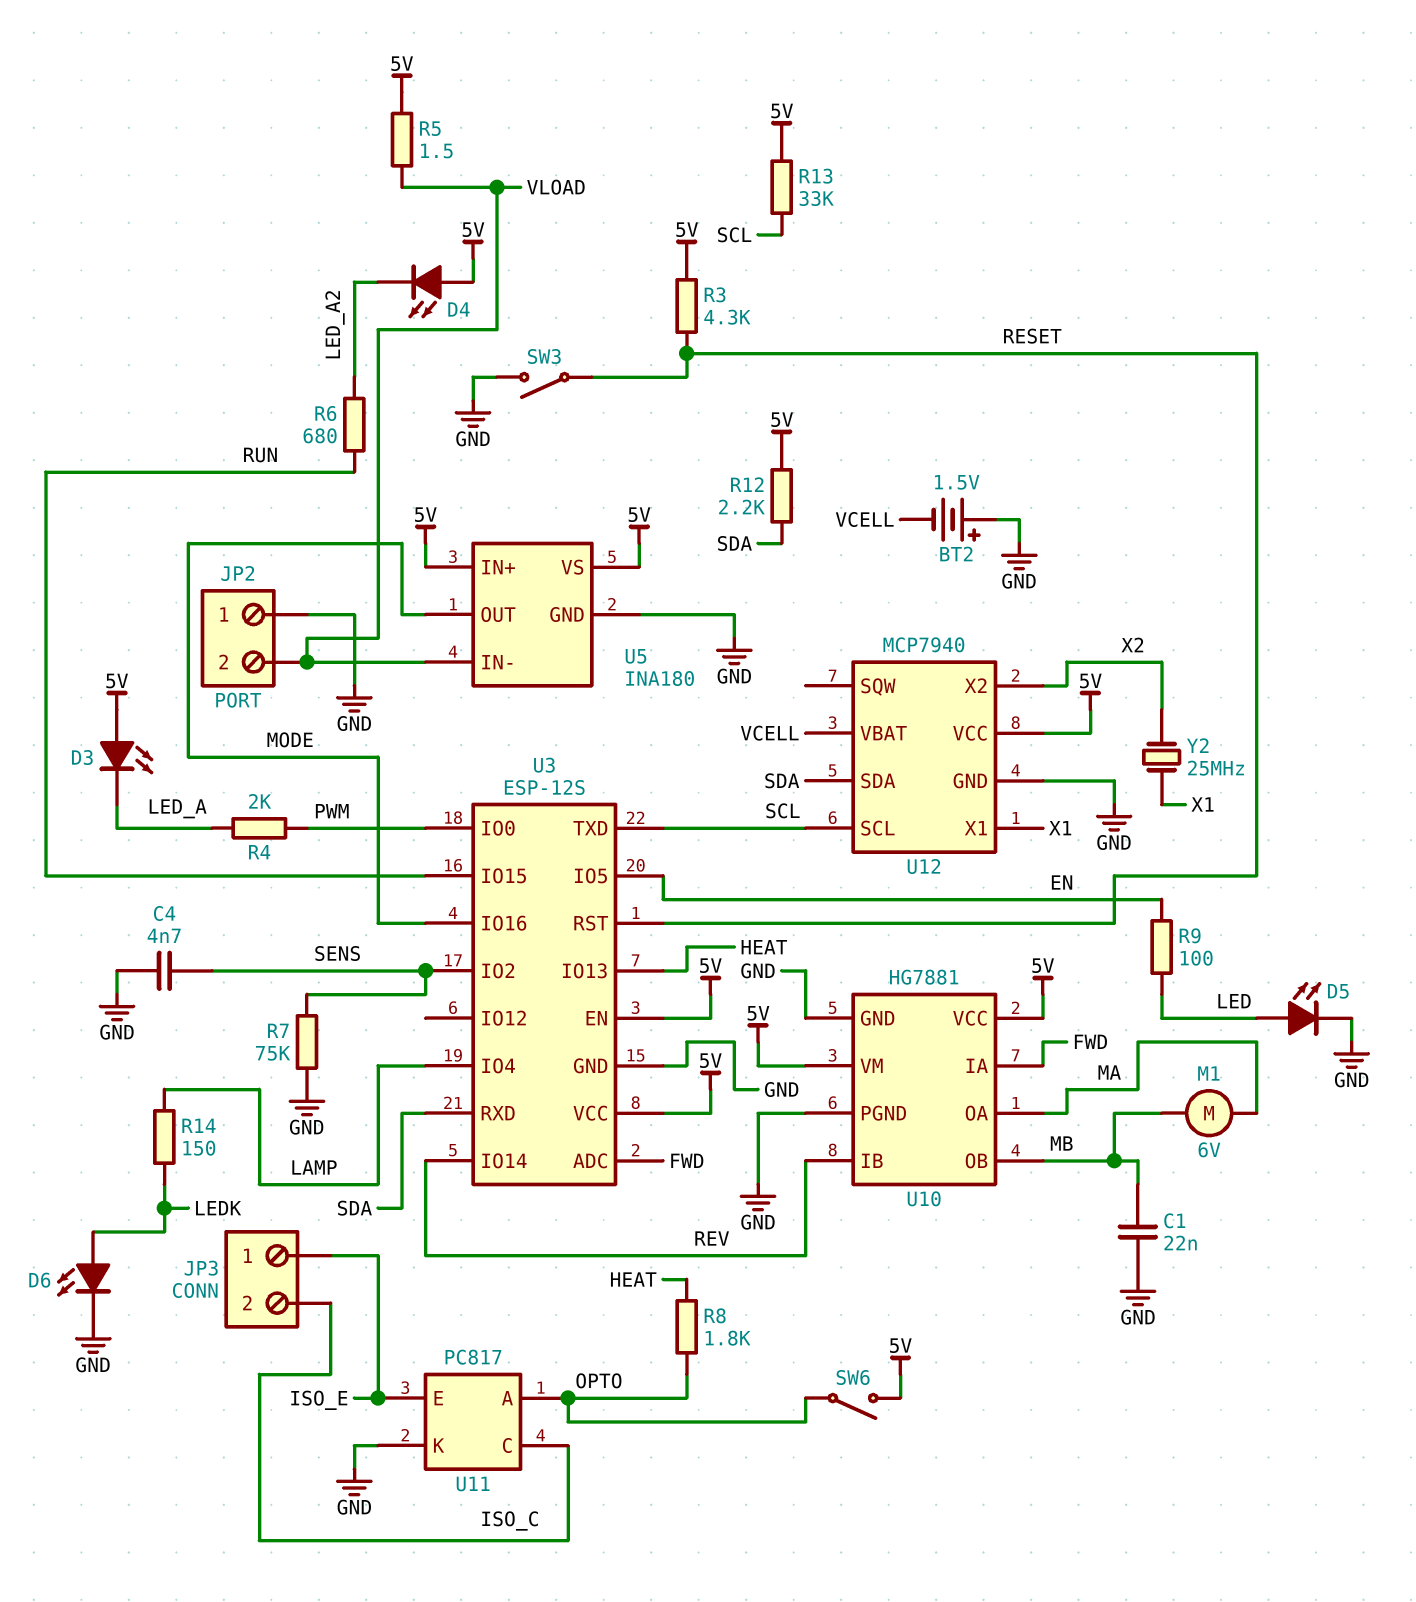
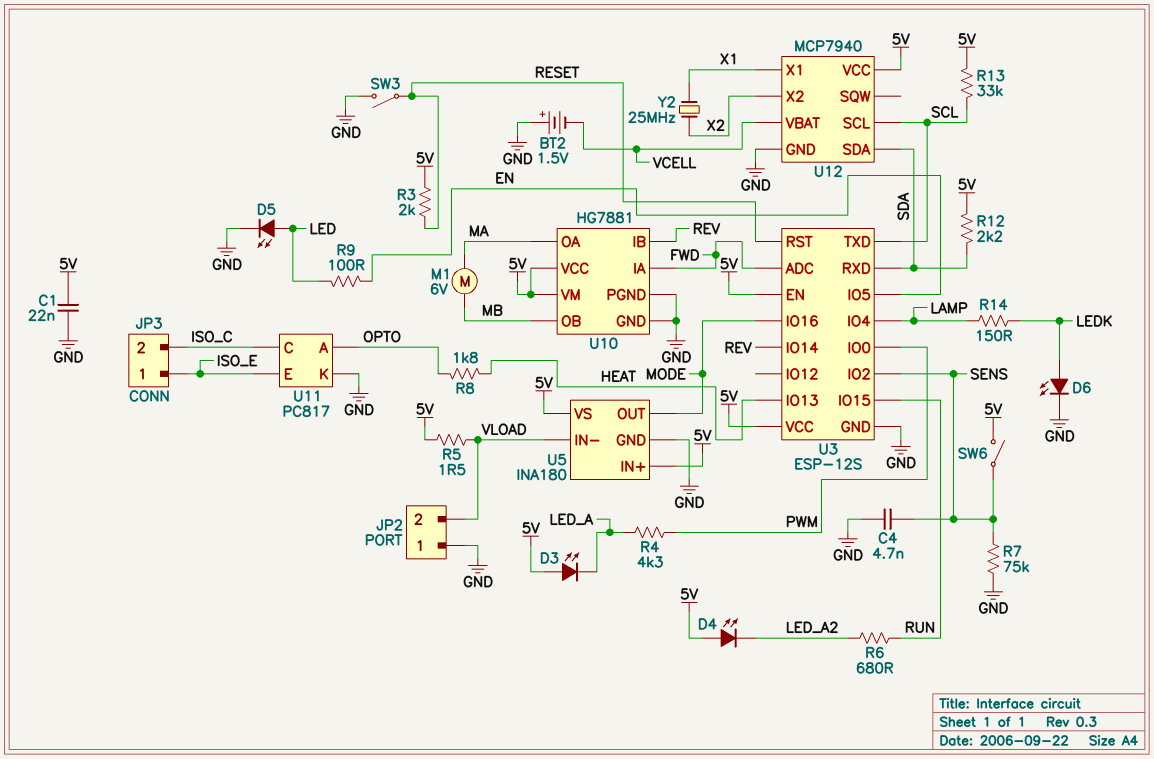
C1: 22nF (GND, MB) -> 22nF (5V, GND)
R3: 4.3k (5V, RESET) -> 2k (5V, RESET)
R4: 2k (LED_A, PWM) -> 4.3k (LED_A, PWM)
SW6: switch (5V, OPTO) -> switch (5V, SENS)

